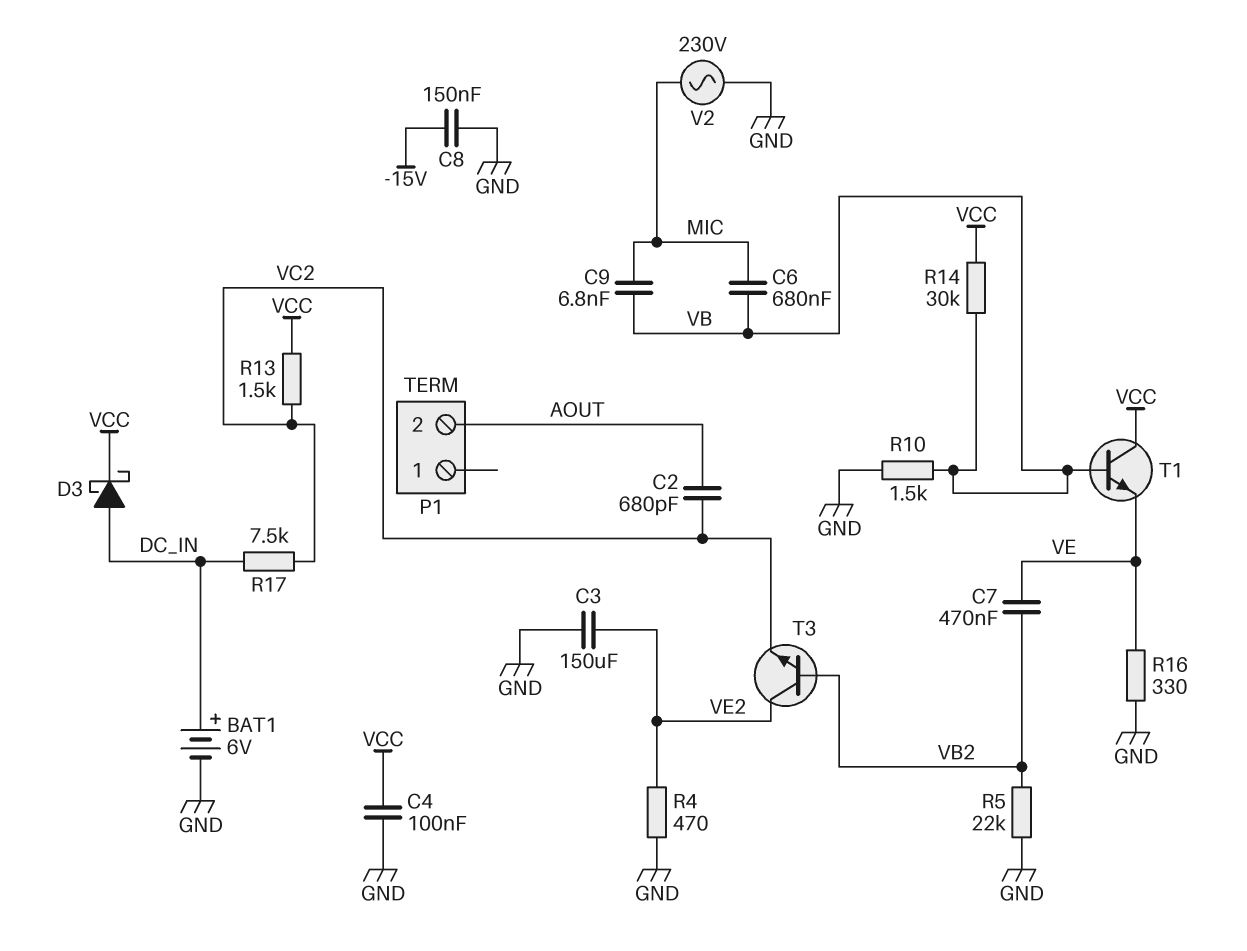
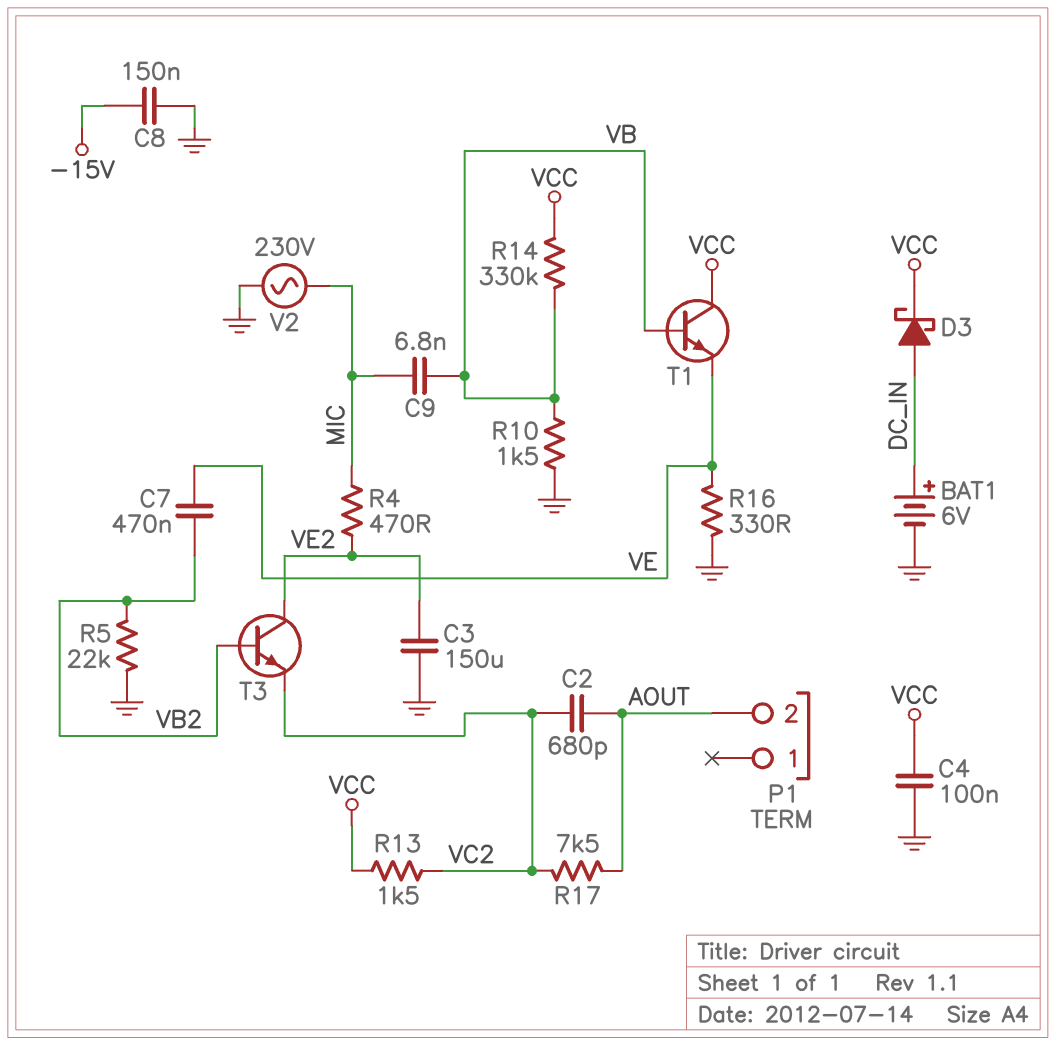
C6: 680nF (MIC, VB) -> none
R4: 470 (GND, VE2) -> 470 (MIC, VE2)
R14: 30k (VB, VCC) -> 330k (VB, VCC)
R17: 7.5k (DC_IN, VC2) -> 7.5k (AOUT, VC2)

